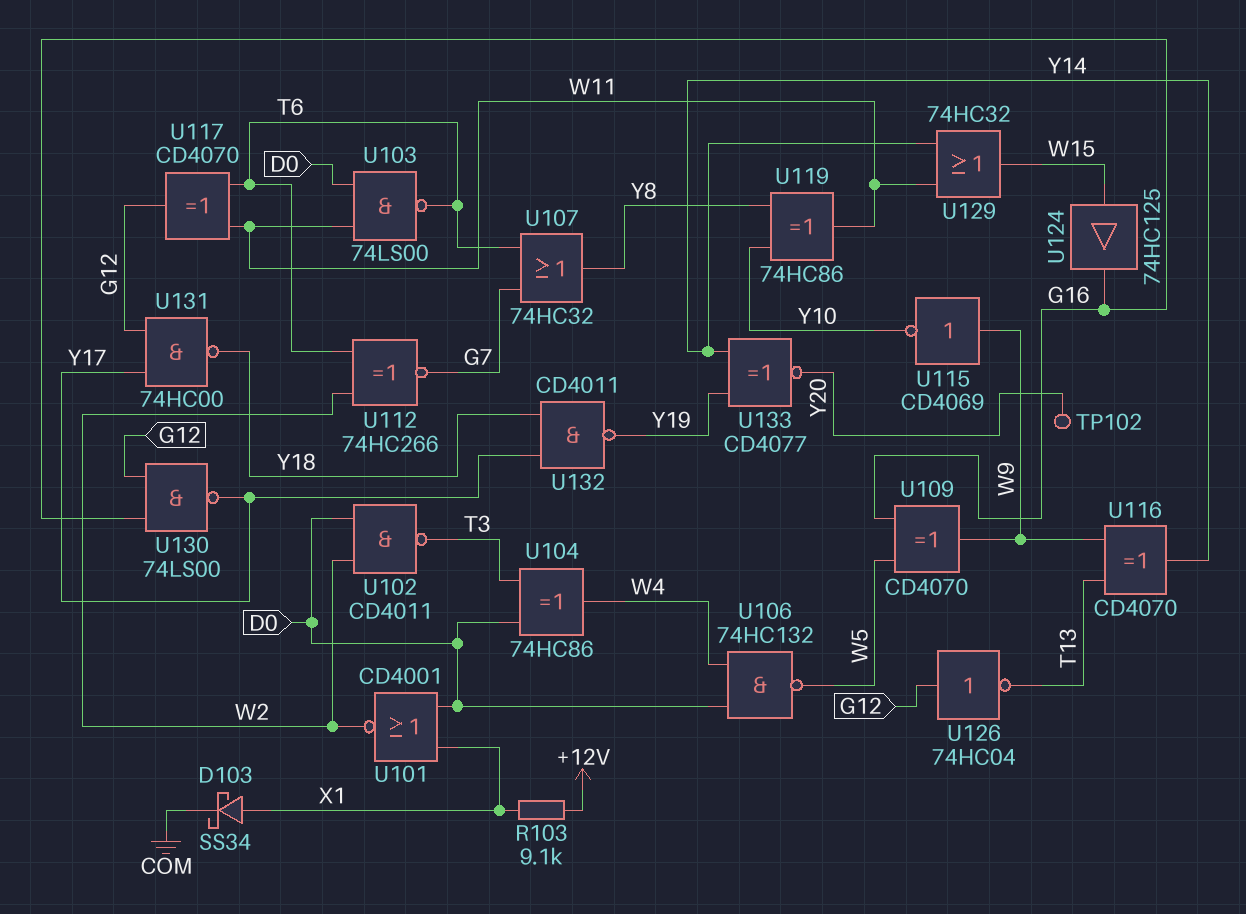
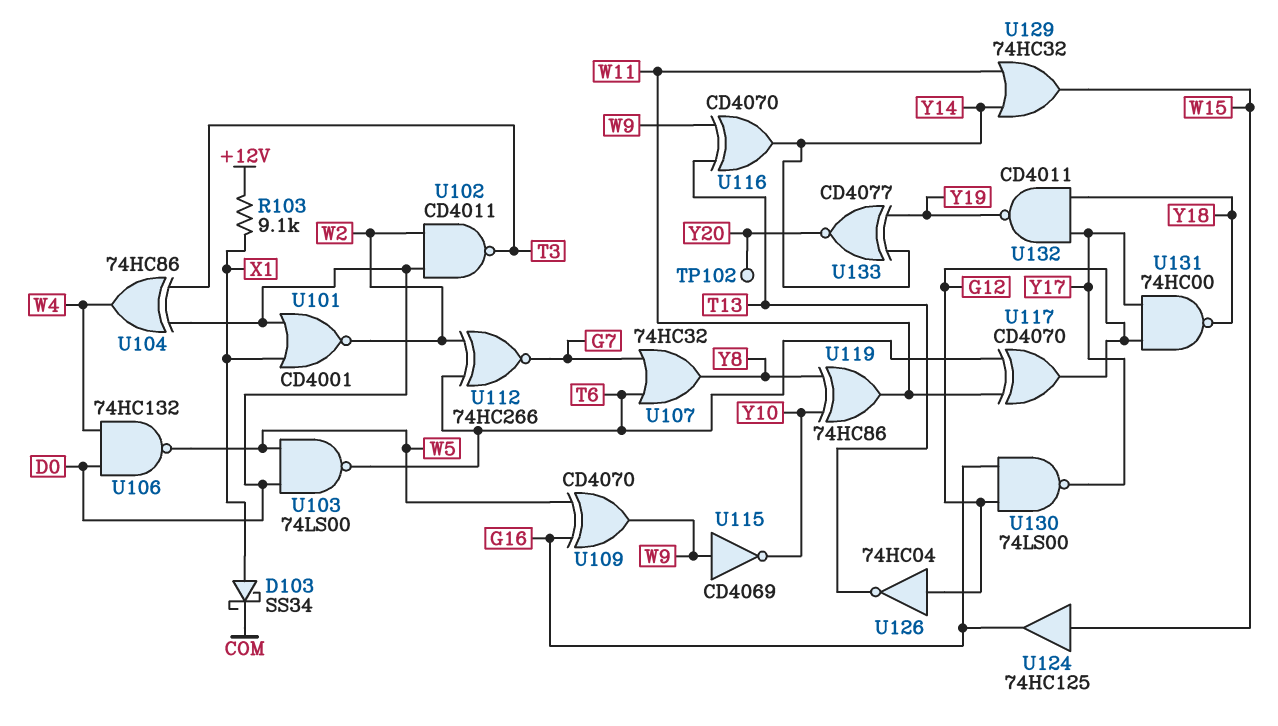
U103: NAND 74LS00 (in D0, in W11, out T6) -> NAND 74LS00 (in D0, in W5, out T6)

